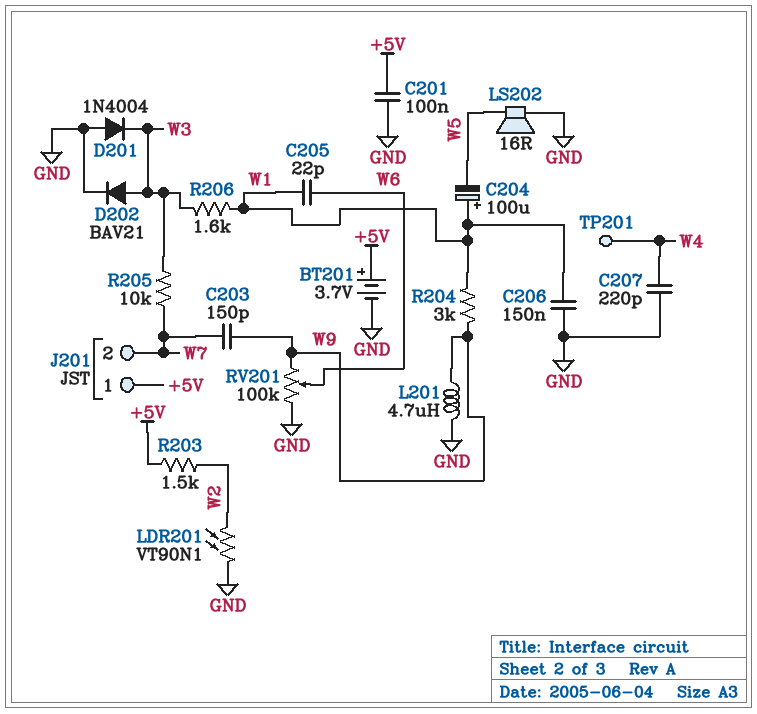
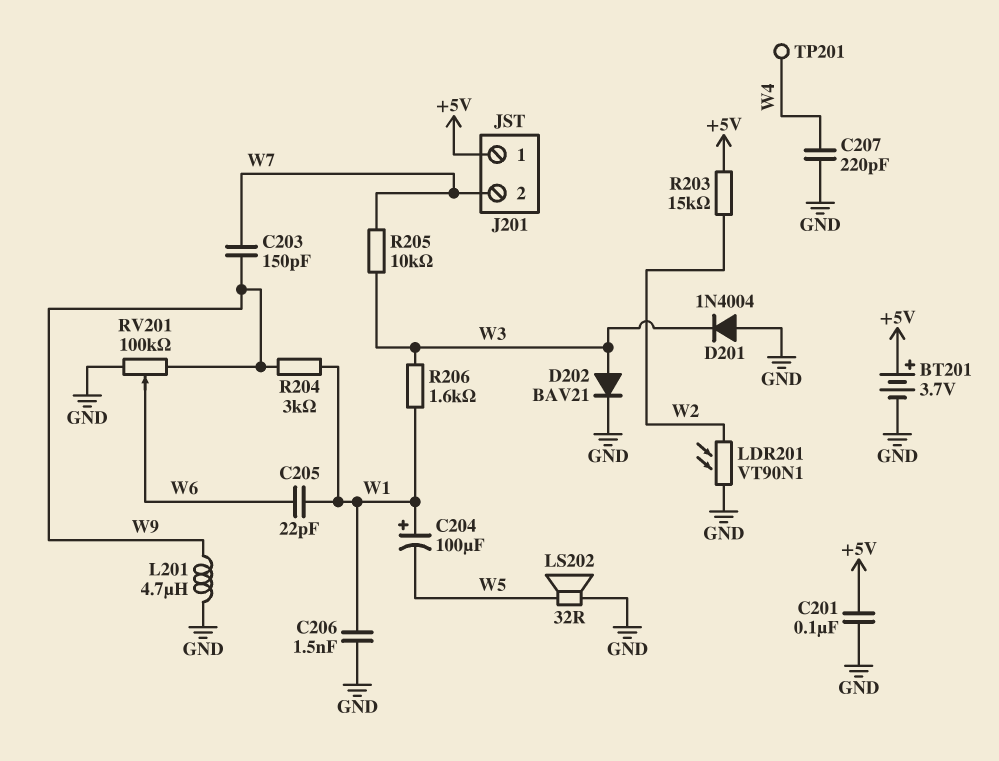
C206: 150nF (GND, W1) -> 1.5nF (GND, W1)
LS202: speaker 16R (GND, W5) -> speaker 32R (GND, W5)
R203: 1.5k (+5V, W2) -> 15k (+5V, W2)

